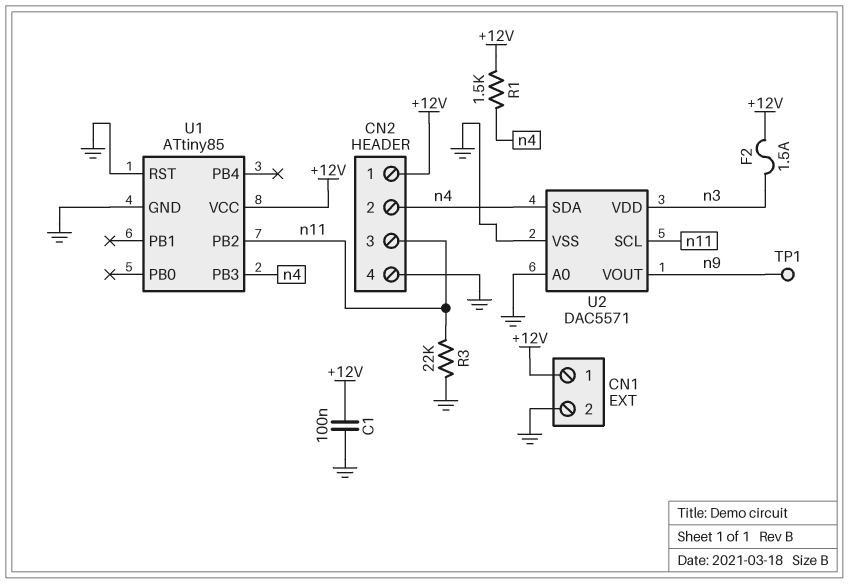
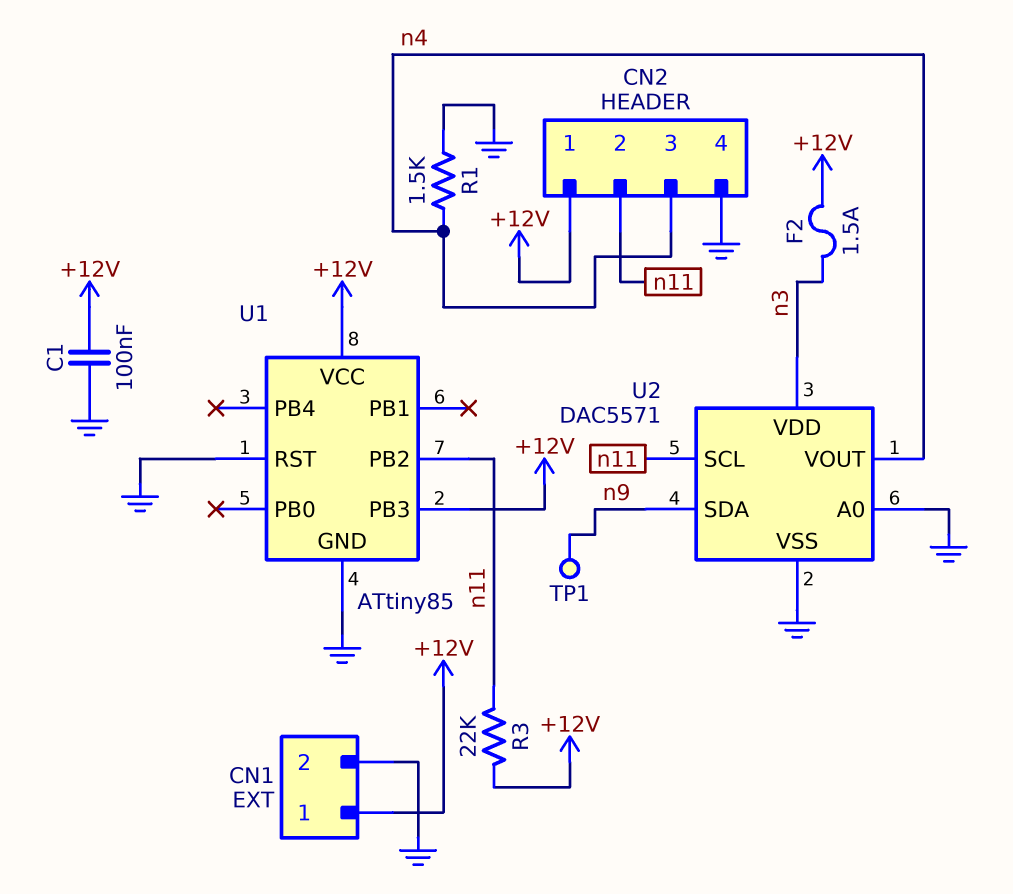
CN2 pin 2: n4 -> n11
CN2 pin 3: n11 -> n4
R1: 1.5k (+12V, n4) -> 1.5k (GND, n4)
R3: 22k (GND, n11) -> 22k (+12V, n11)
U1 pin PB3: n4 -> +12V
U2 pin SDA: n4 -> n9
U2 pin VOUT: n9 -> n4

